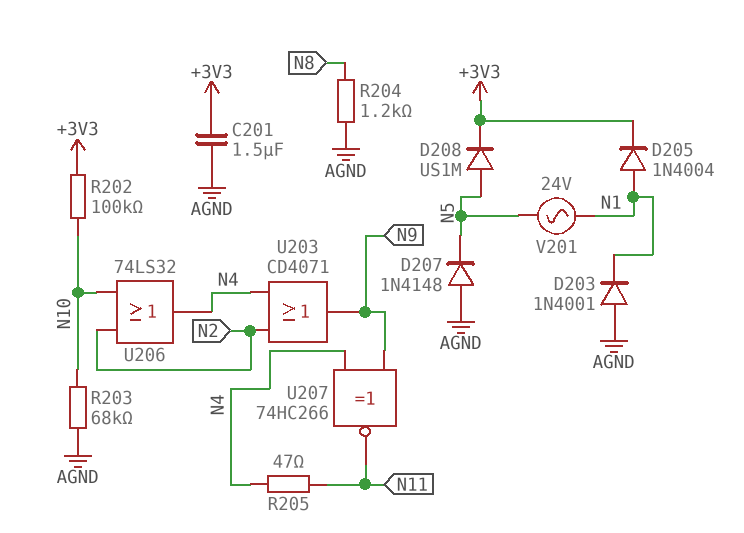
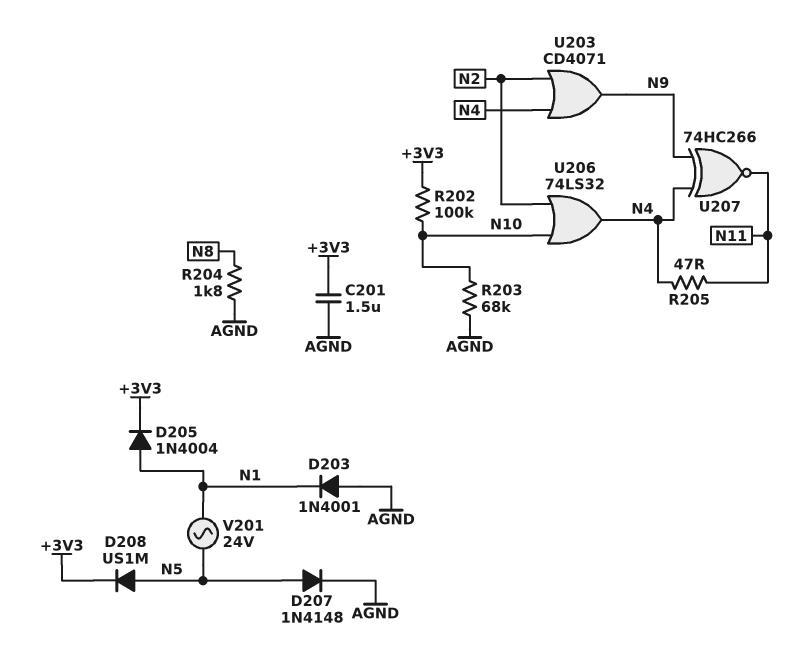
D207: diode 1N4148 (A AGND, K N5) -> diode 1N4148 (A N5, K AGND)
R204: 1.2k (AGND, N8) -> 1.8k (AGND, N8)

